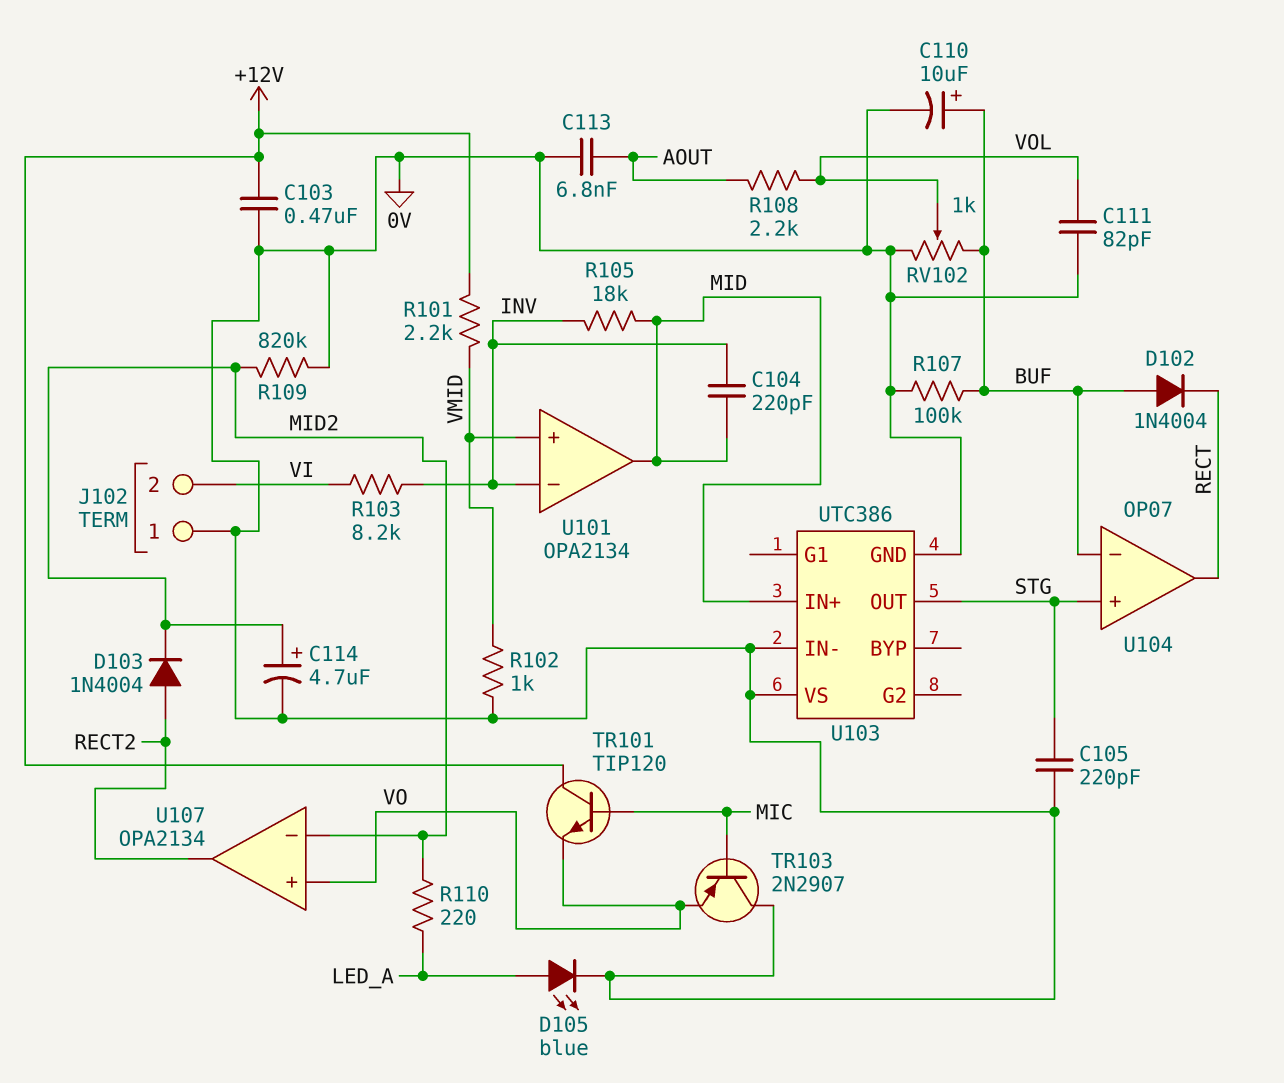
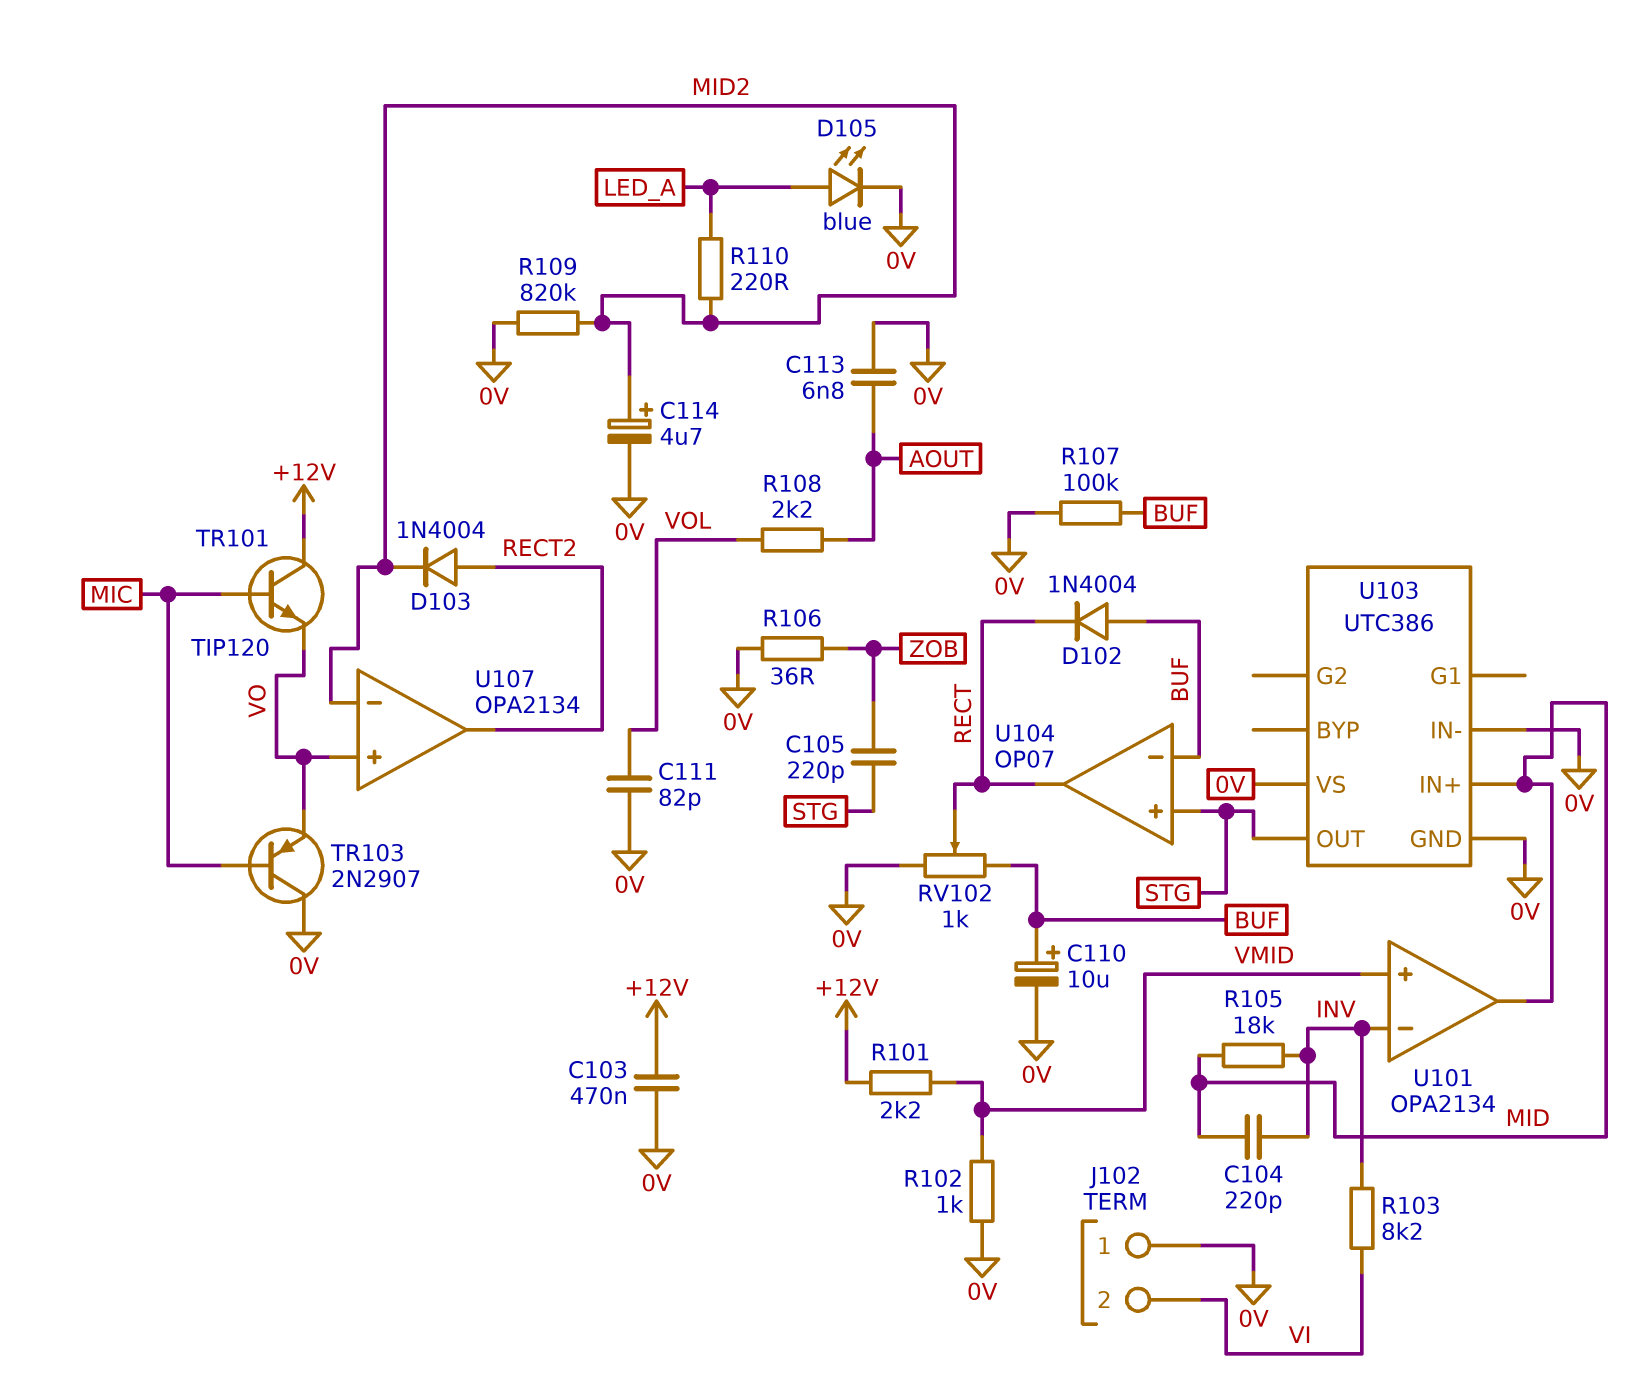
C105: 220pF (0V, STG) -> 220pF (STG, ZOB)
R106: none -> 36 (0V, ZOB)
RV102: 1k (0V, BUF, wiper VOL) -> 1k (0V, BUF, wiper RECT)

